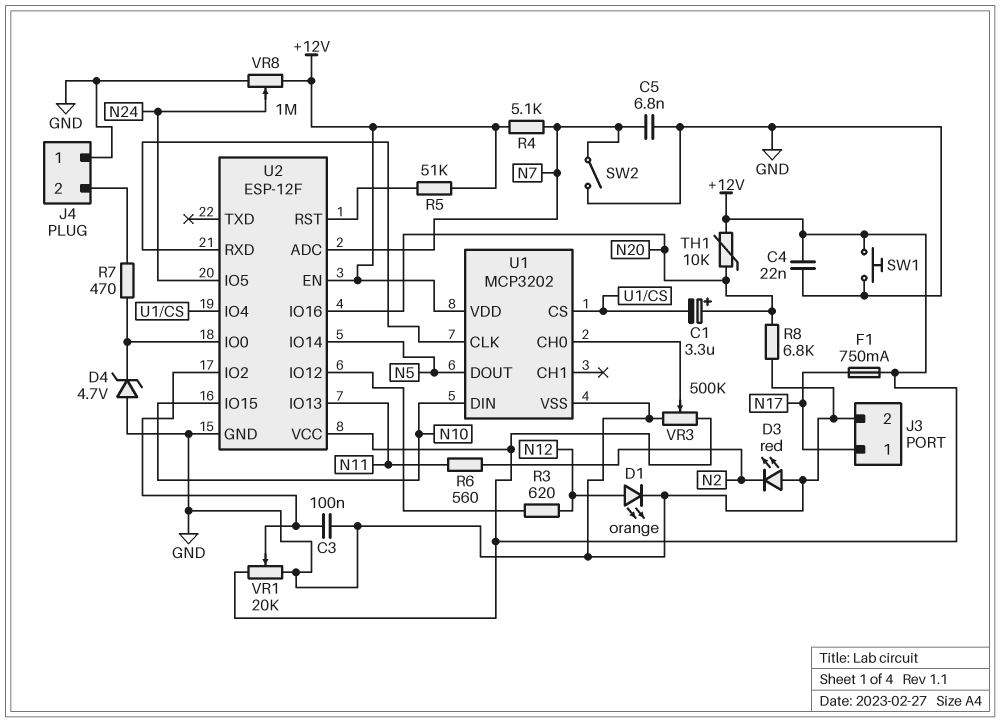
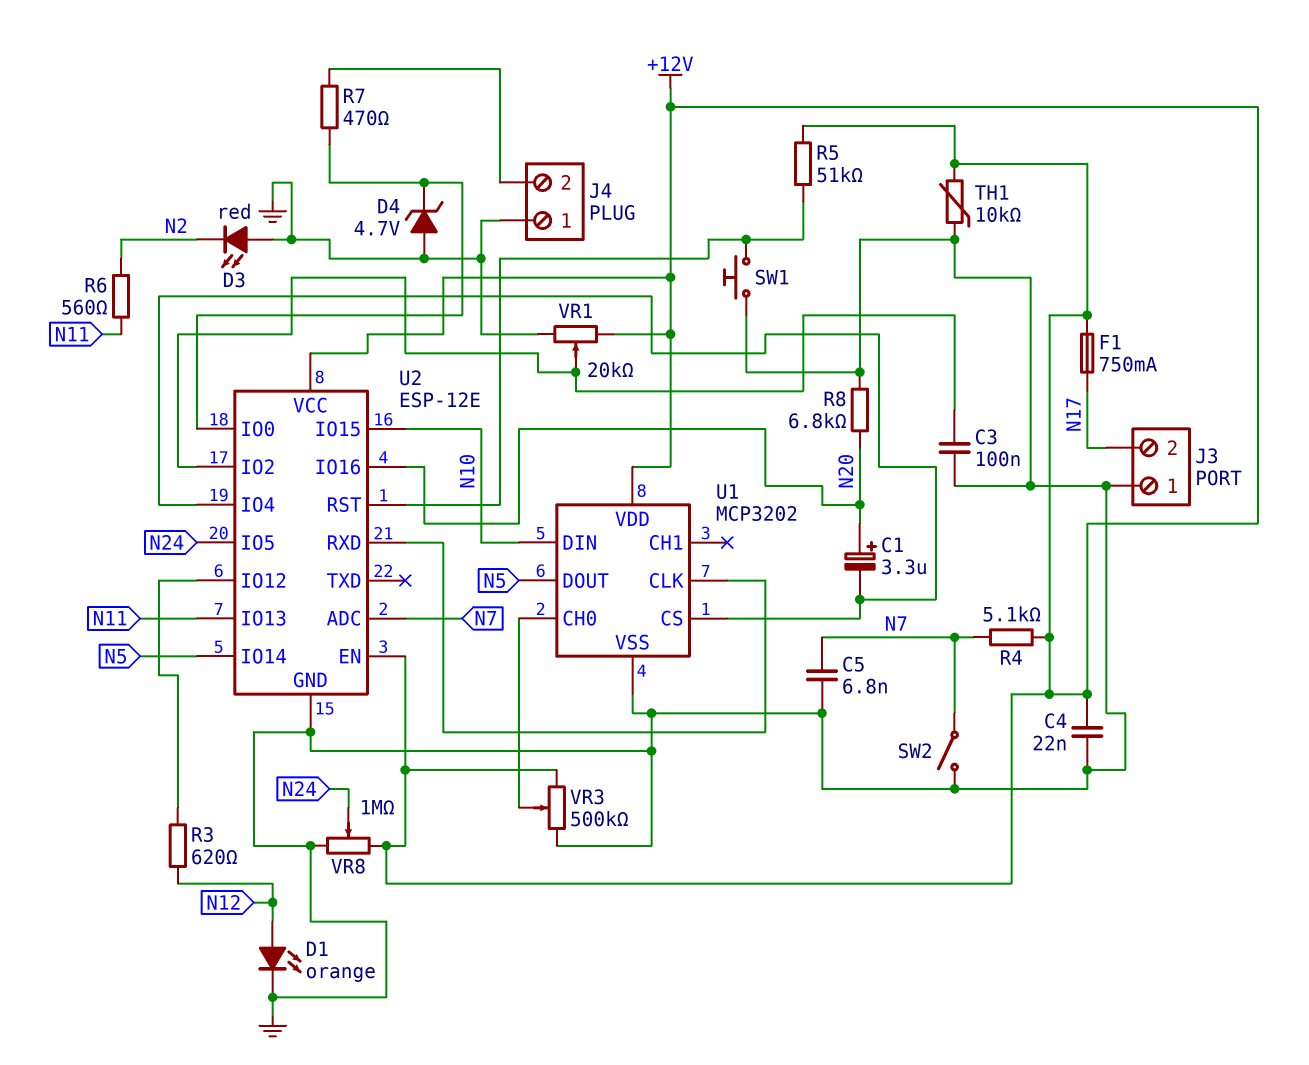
J3 pin 1: N17 -> GND
J3 pin 2: GND -> N17
SW1: button (+12V, GND) -> button (GND, U2/RST)
TH1: 10k (+12V, N20) -> 10k (+12V, GND)
U2: ESP-12F -> ESP-12E

